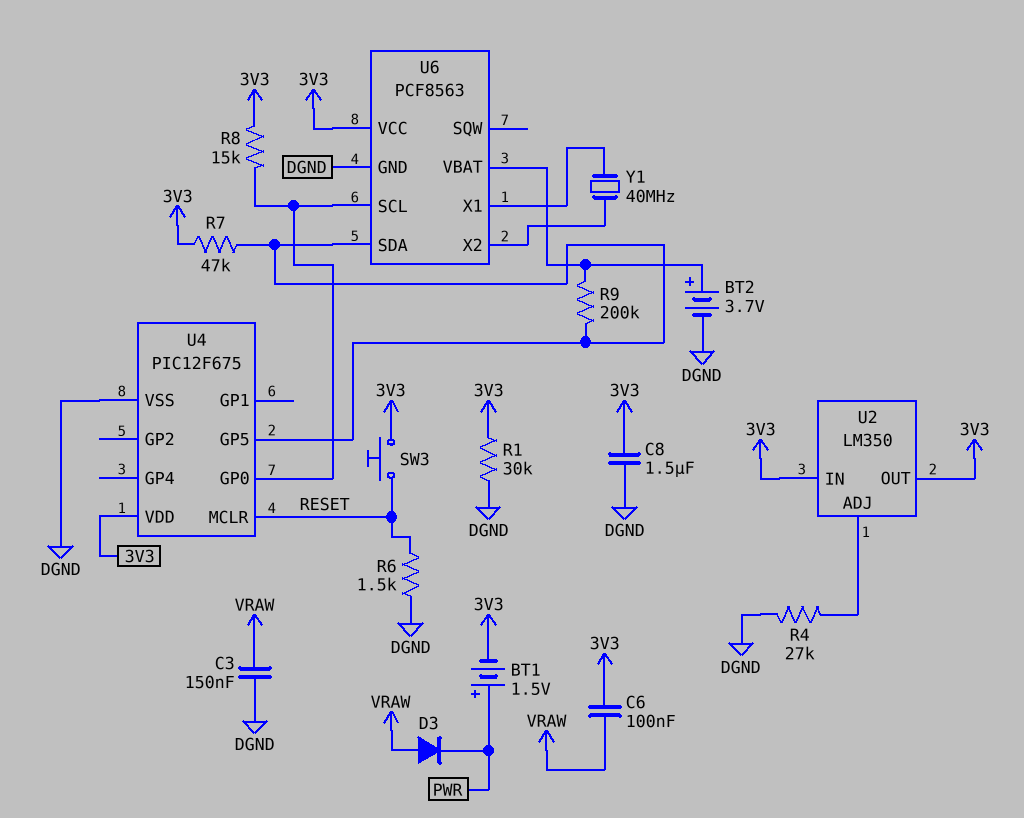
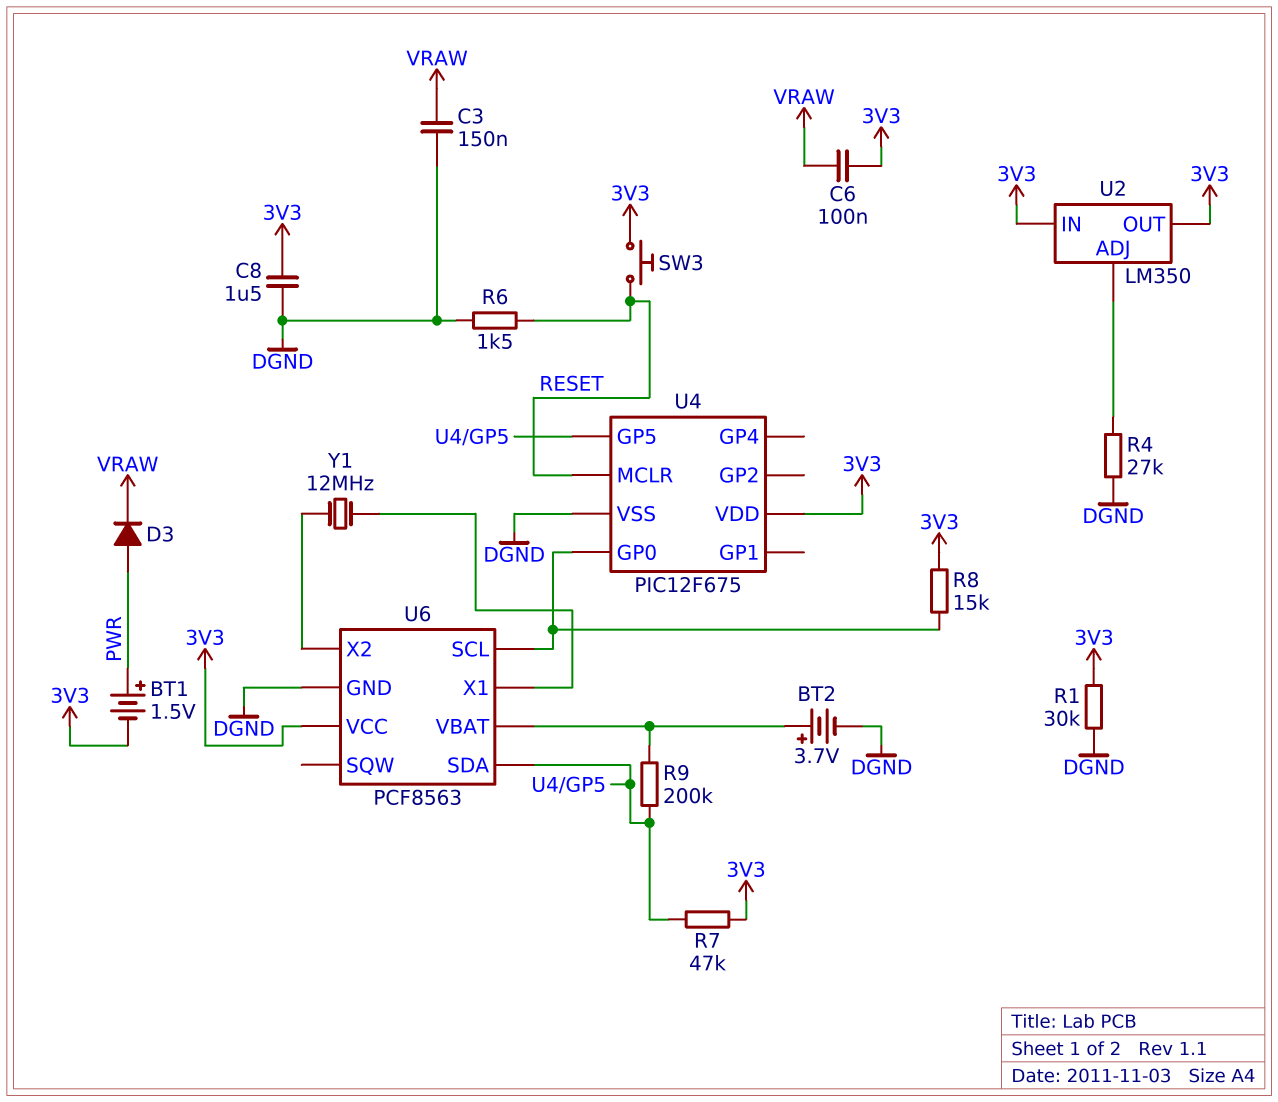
D3: diode (A VRAW, K PWR) -> diode (A PWR, K VRAW)
Y1: 40MHz (U6/X1, U6/X2) -> 12MHz (U6/X1, U6/X2)

